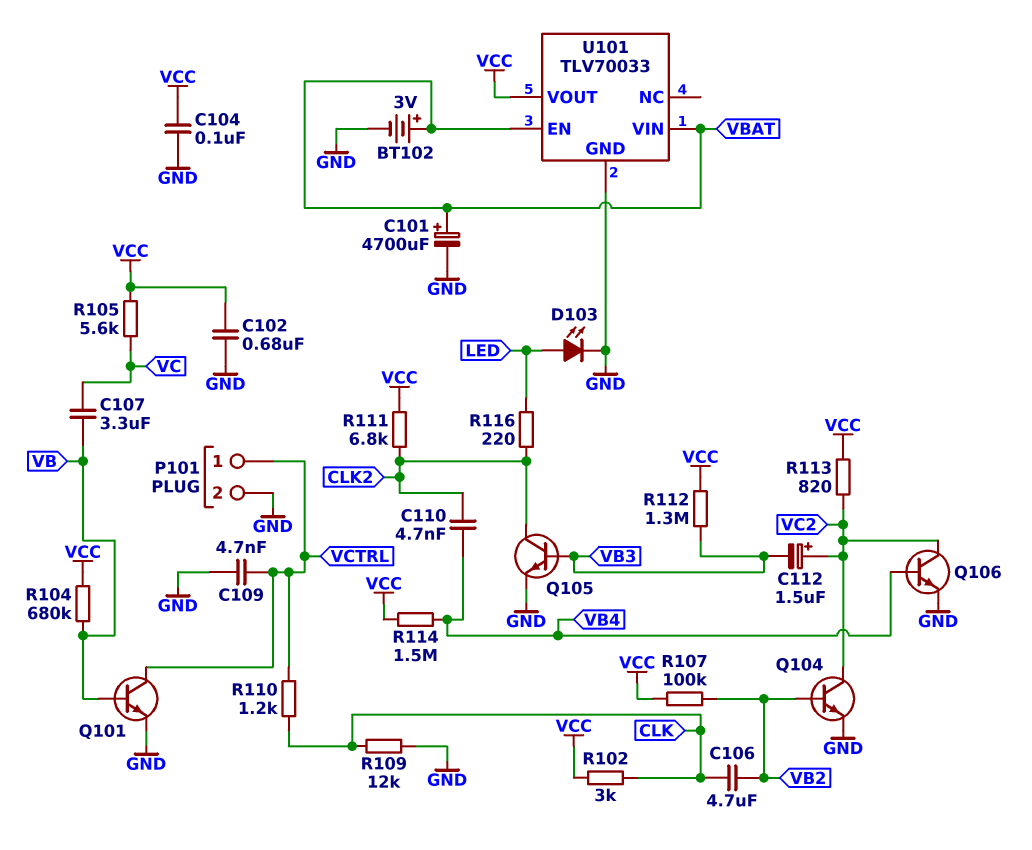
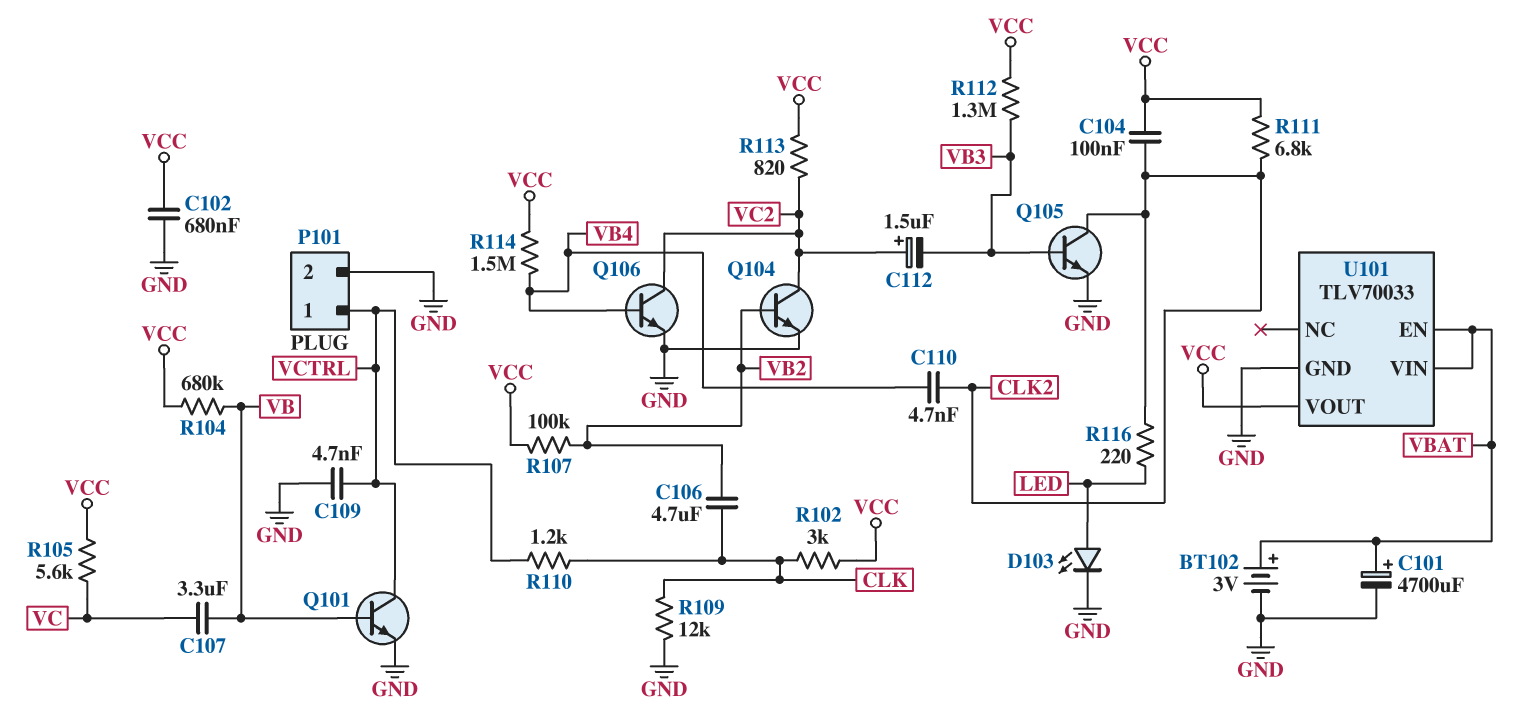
C104: 100nF (GND, VCC) -> 100nF (CLK2, VCC)

